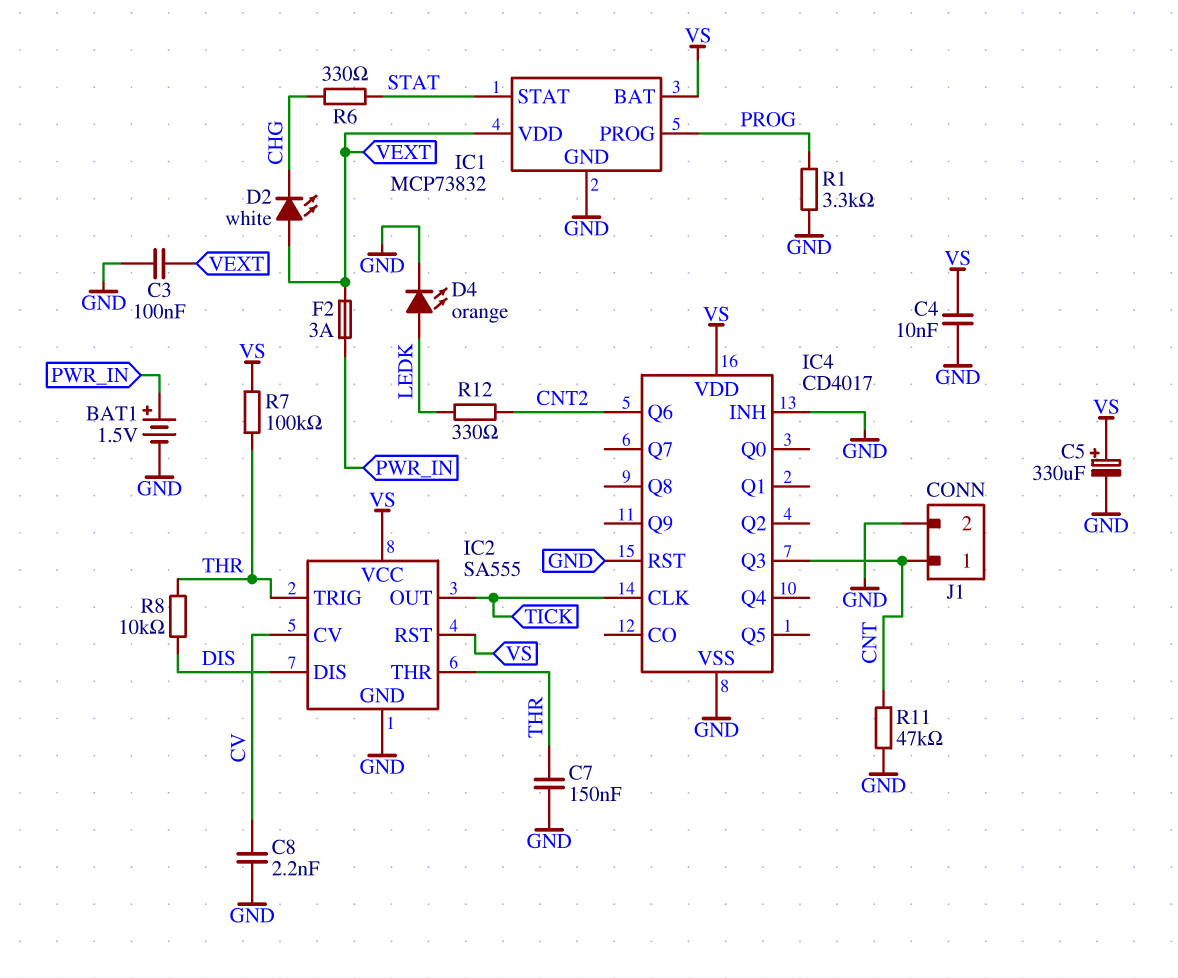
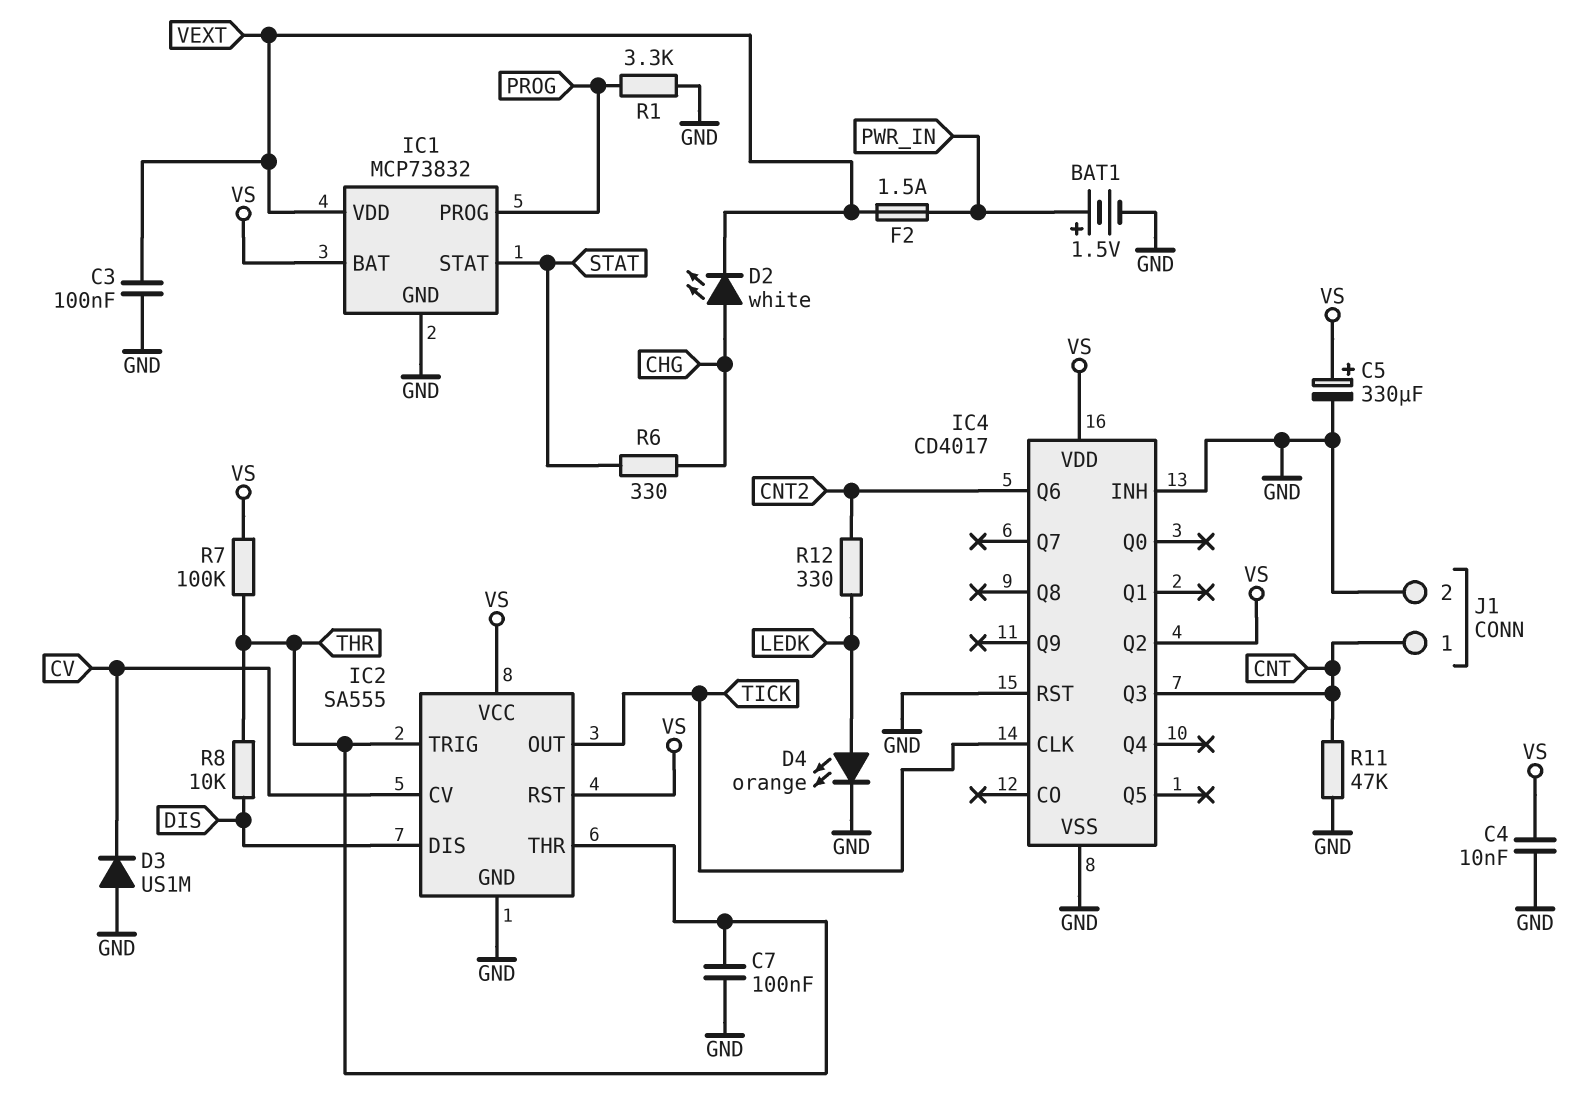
C7: 150nF (GND, THR) -> 100nF (GND, THR)
C8: 2.2nF (CV, GND) -> none
D2: LED white (A VEXT, K CHG) -> LED white (A CHG, K VEXT)
D3: none -> diode US1M (A GND, K CV)
F2: 3A (PWR_IN, VEXT) -> 1.5A (PWR_IN, VEXT)
IC4 pin Q2: none -> VS

